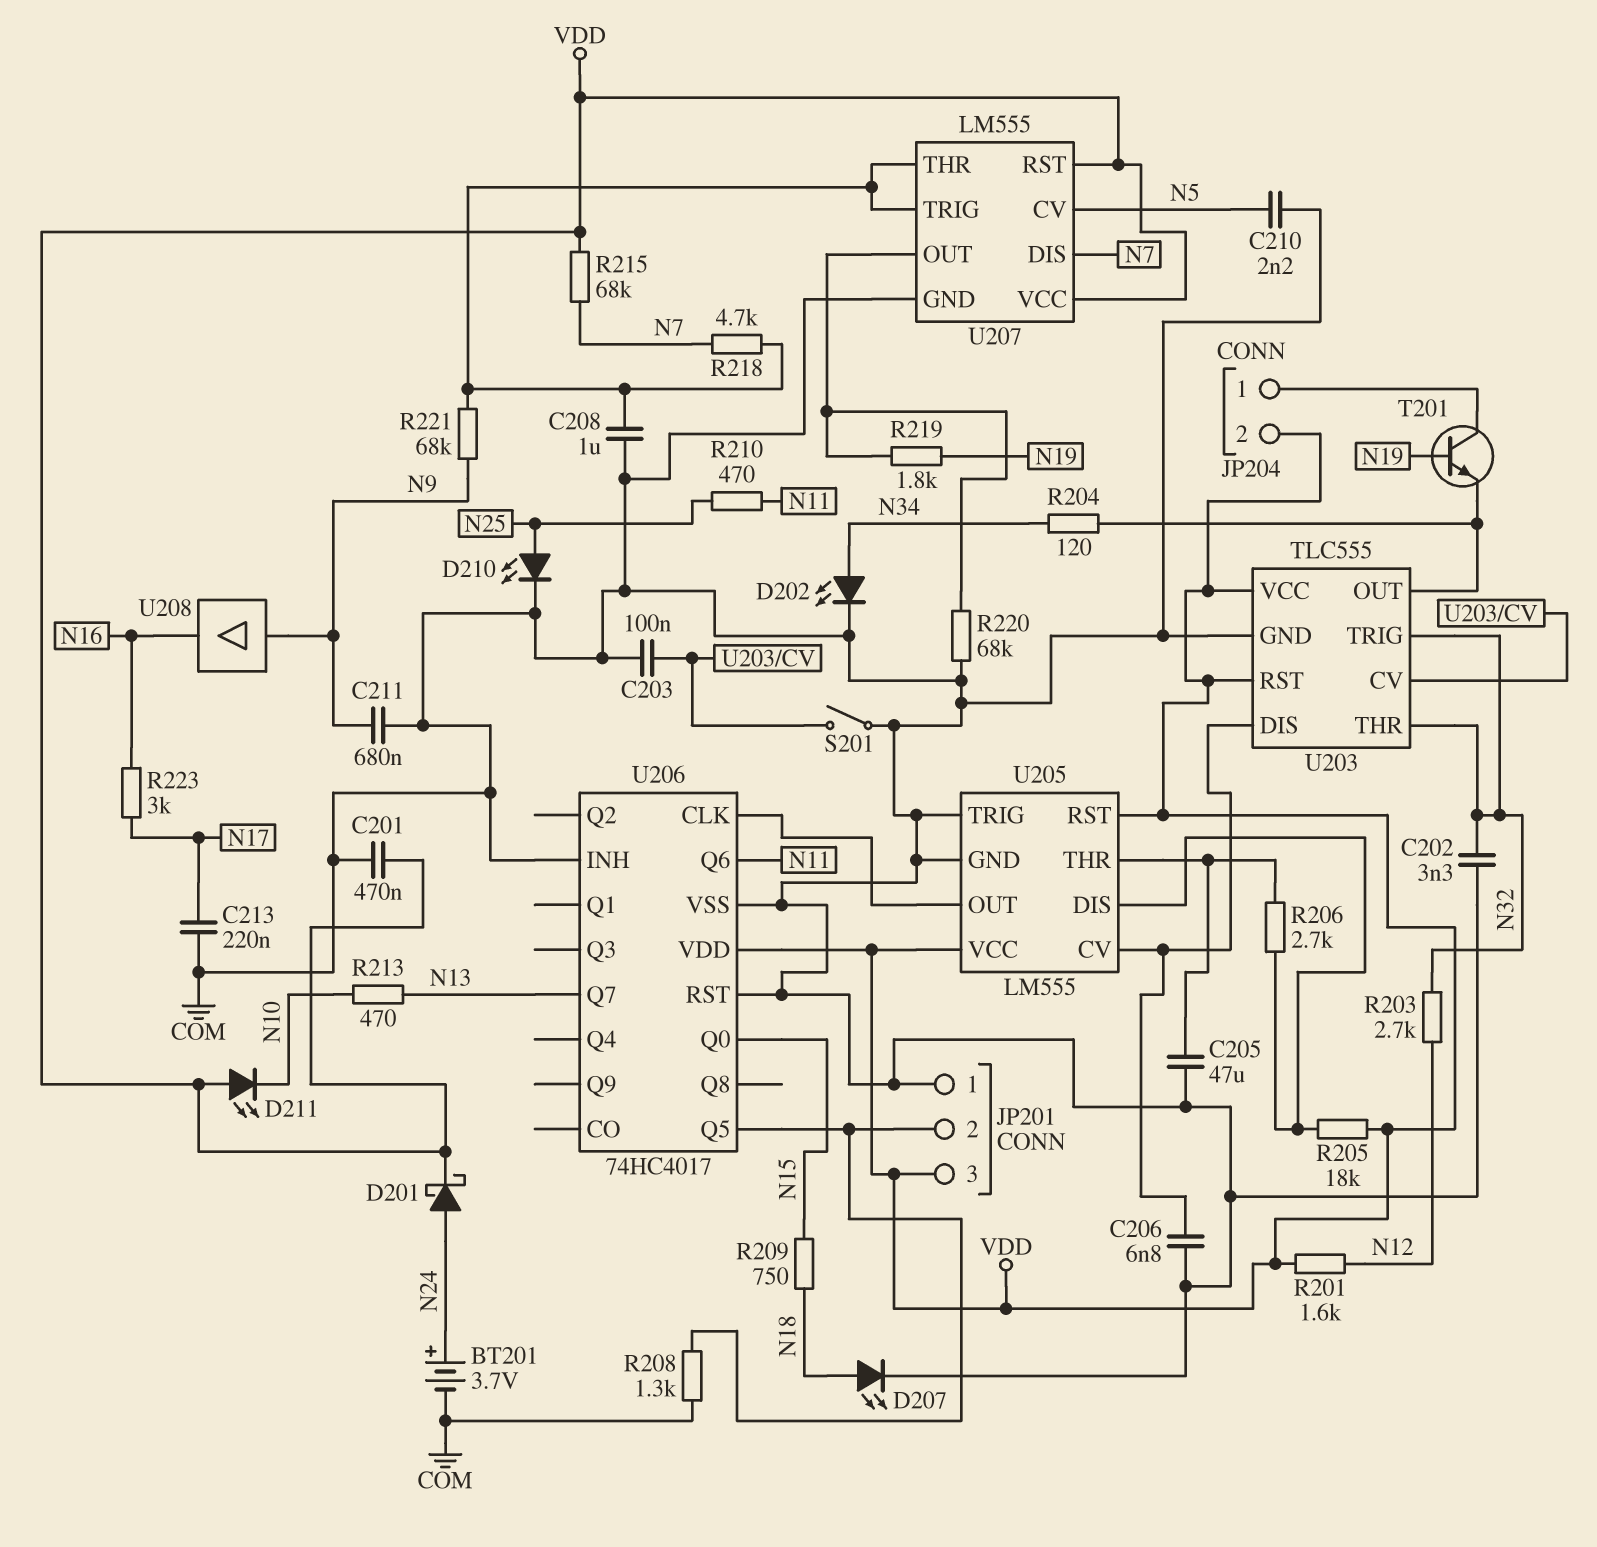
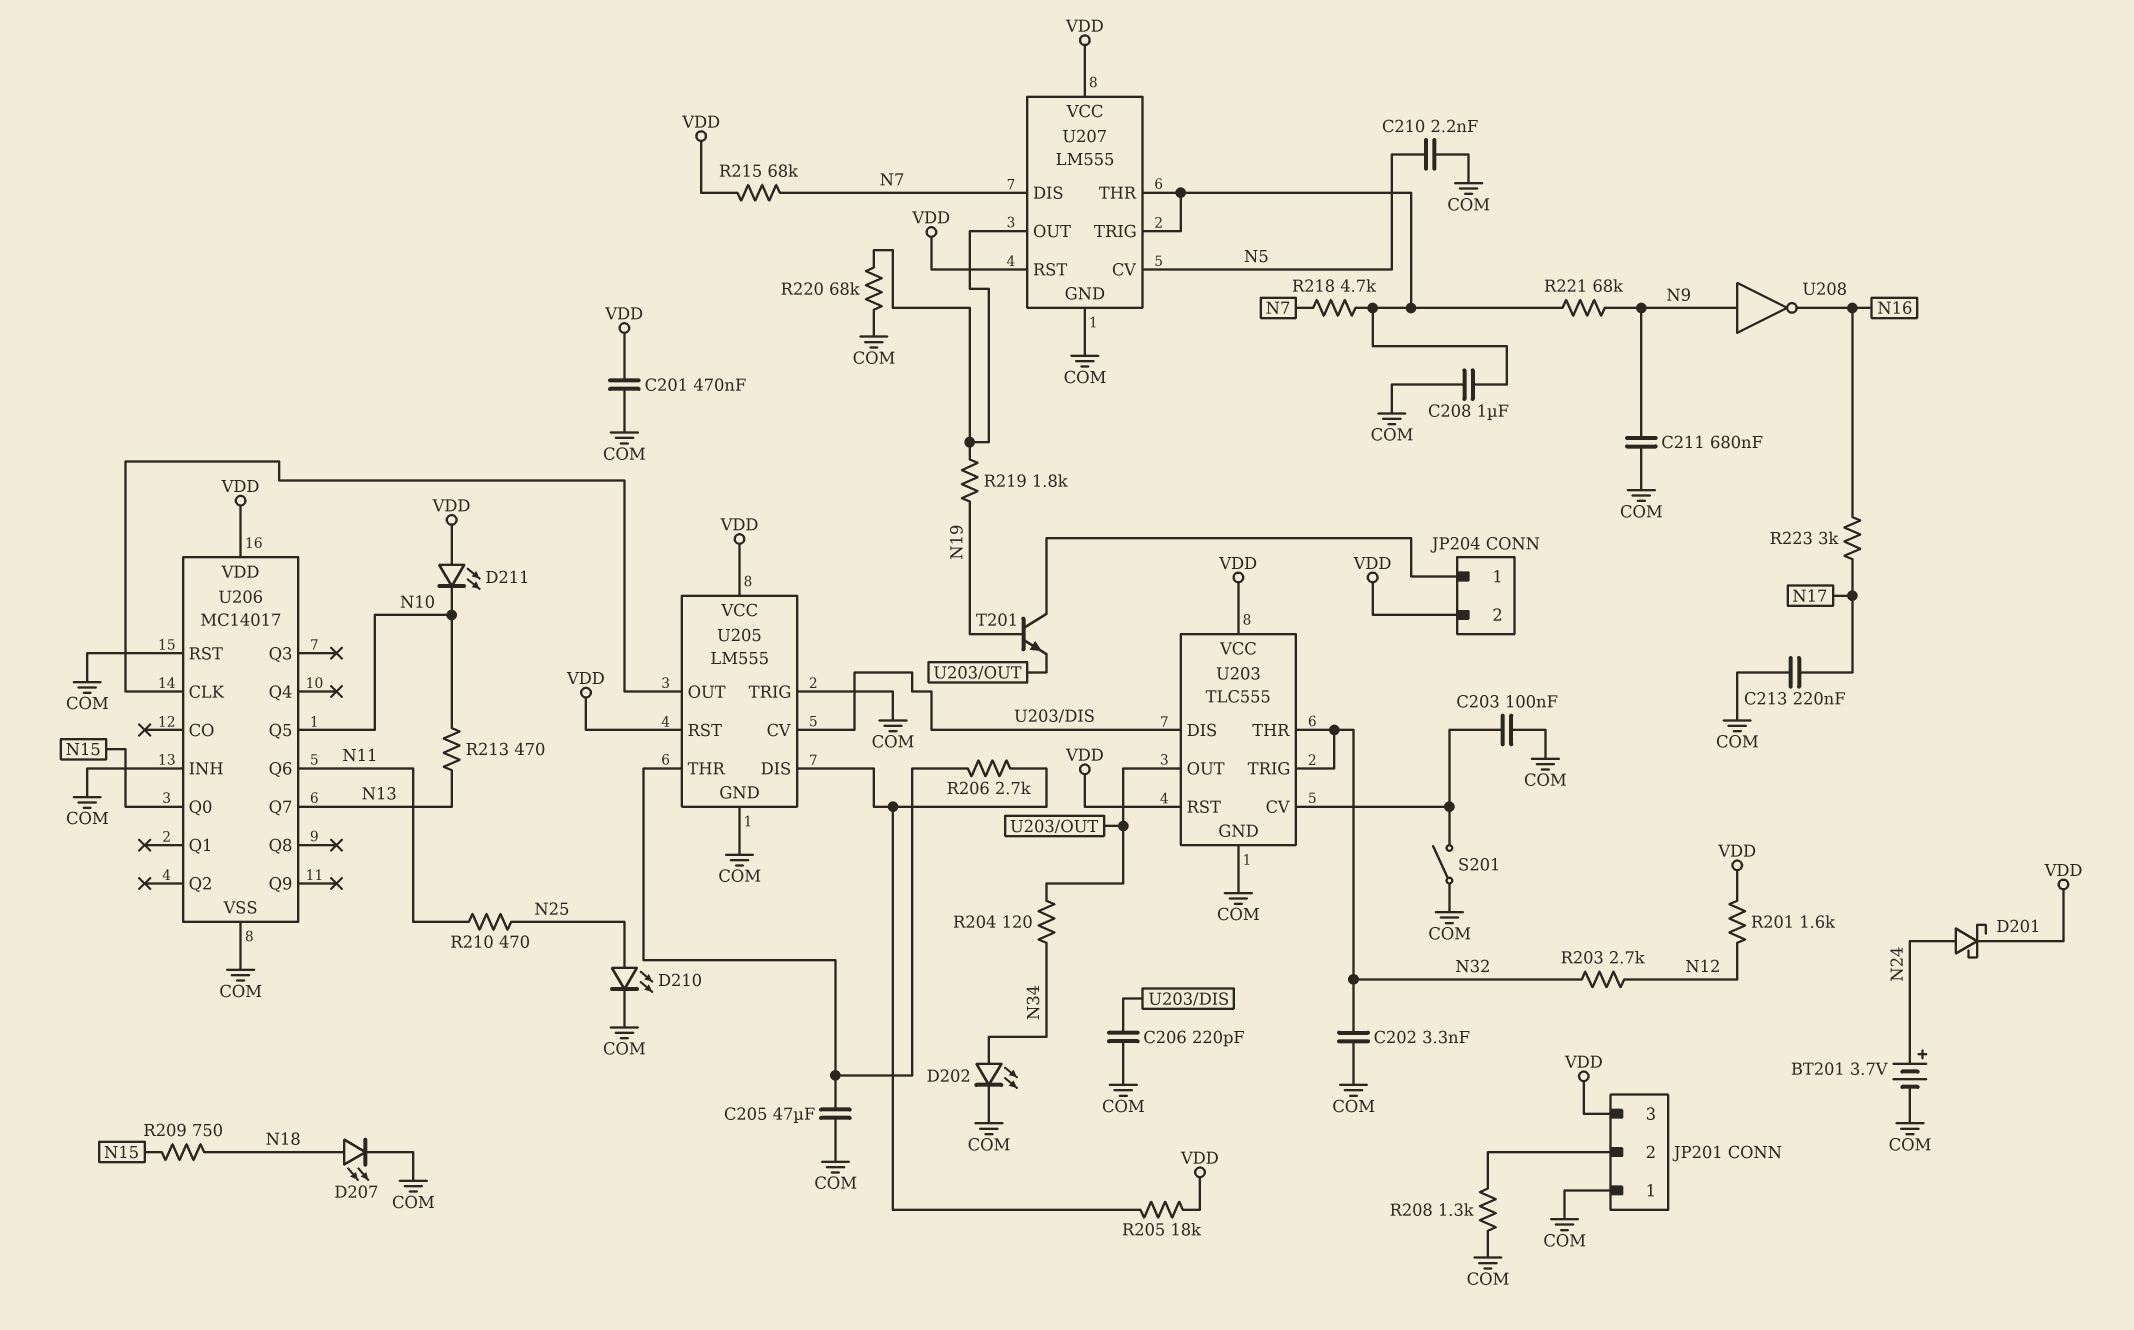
C206: 6.8nF (COM, U203/DIS) -> 220pF (COM, U203/DIS)
U206: 74HC4017 -> MC14017
U206 pin Q5: JP201/2 -> N10
U208: buffer (in N9, out N16) -> NOT (in N9, out N16)

